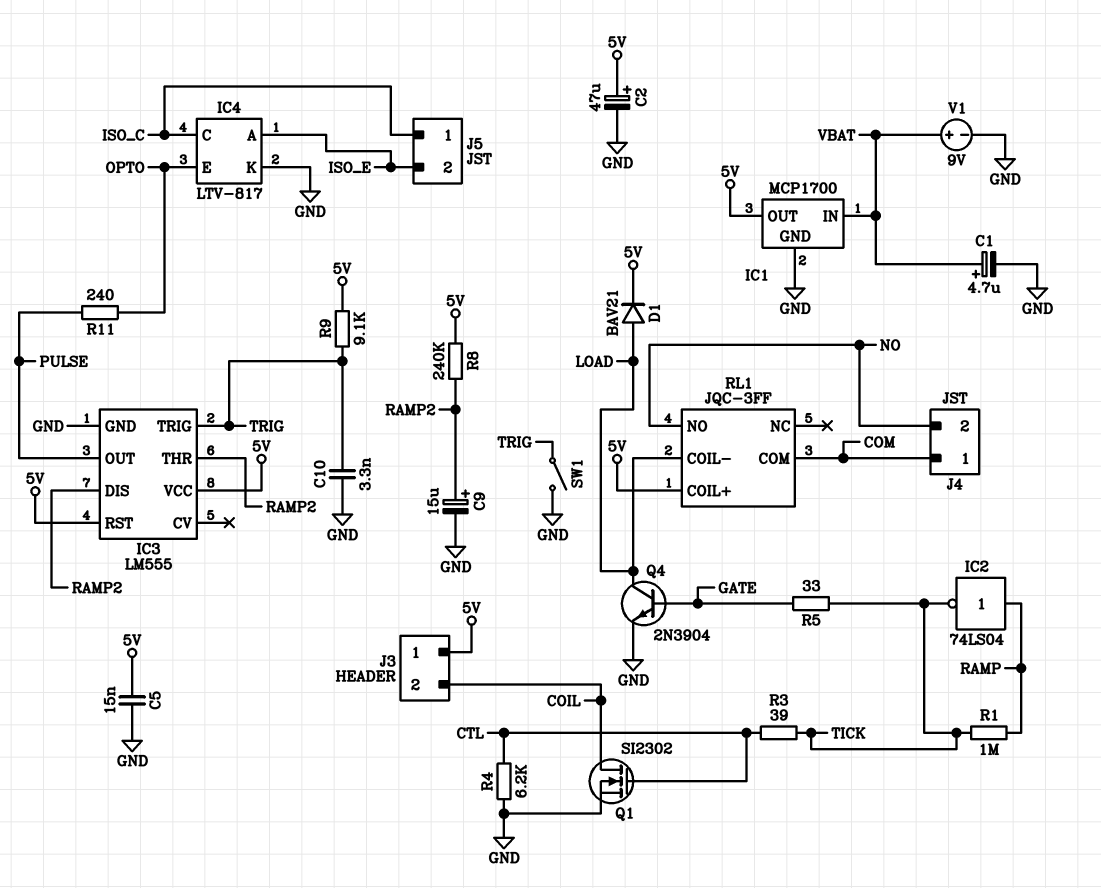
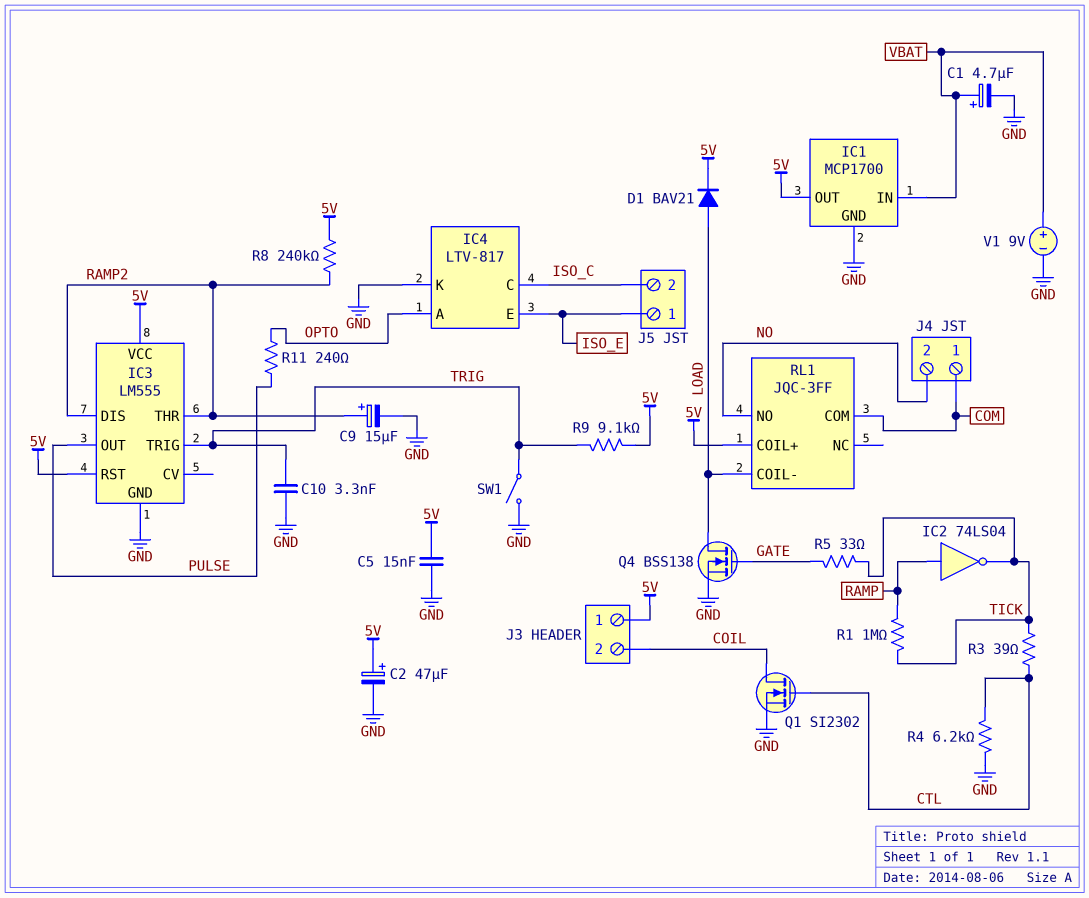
IC4 pin A: ISO_E -> OPTO
IC4 pin E: OPTO -> ISO_E
J5 pin 1: ISO_C -> ISO_E
J5 pin 2: ISO_E -> ISO_C
Q4: NPN 2N3904 (B GATE, C LOAD, E GND) -> NMOS BSS138 (G GATE, D LOAD, S GND)

